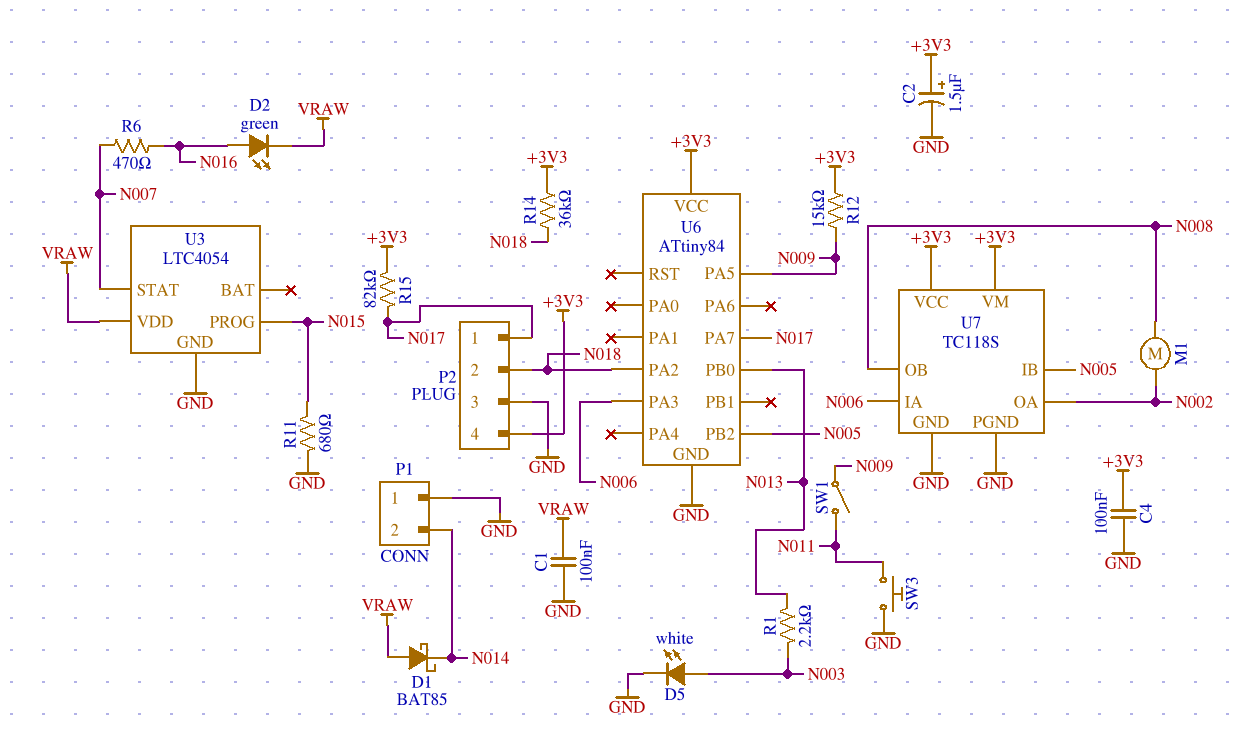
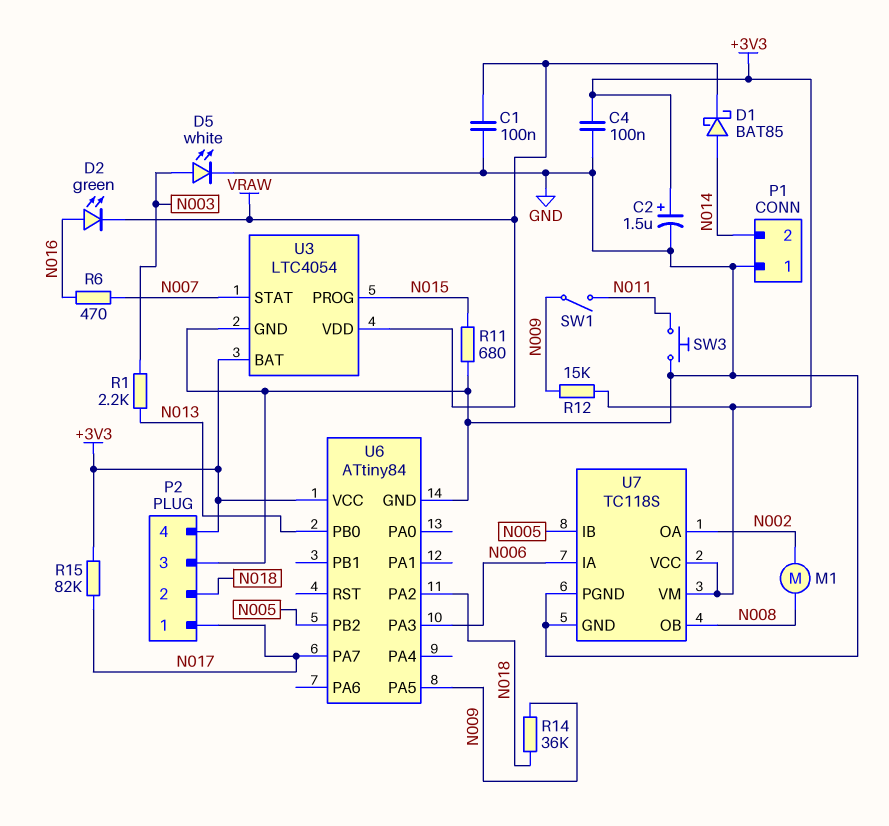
D1: schottky BAT85 (A VRAW, K N014) -> schottky BAT85 (A N014, K VRAW)
R14: 36k (+3V3, N018) -> 36k (N009, N018)
U3 pin BAT: none -> +3V3

